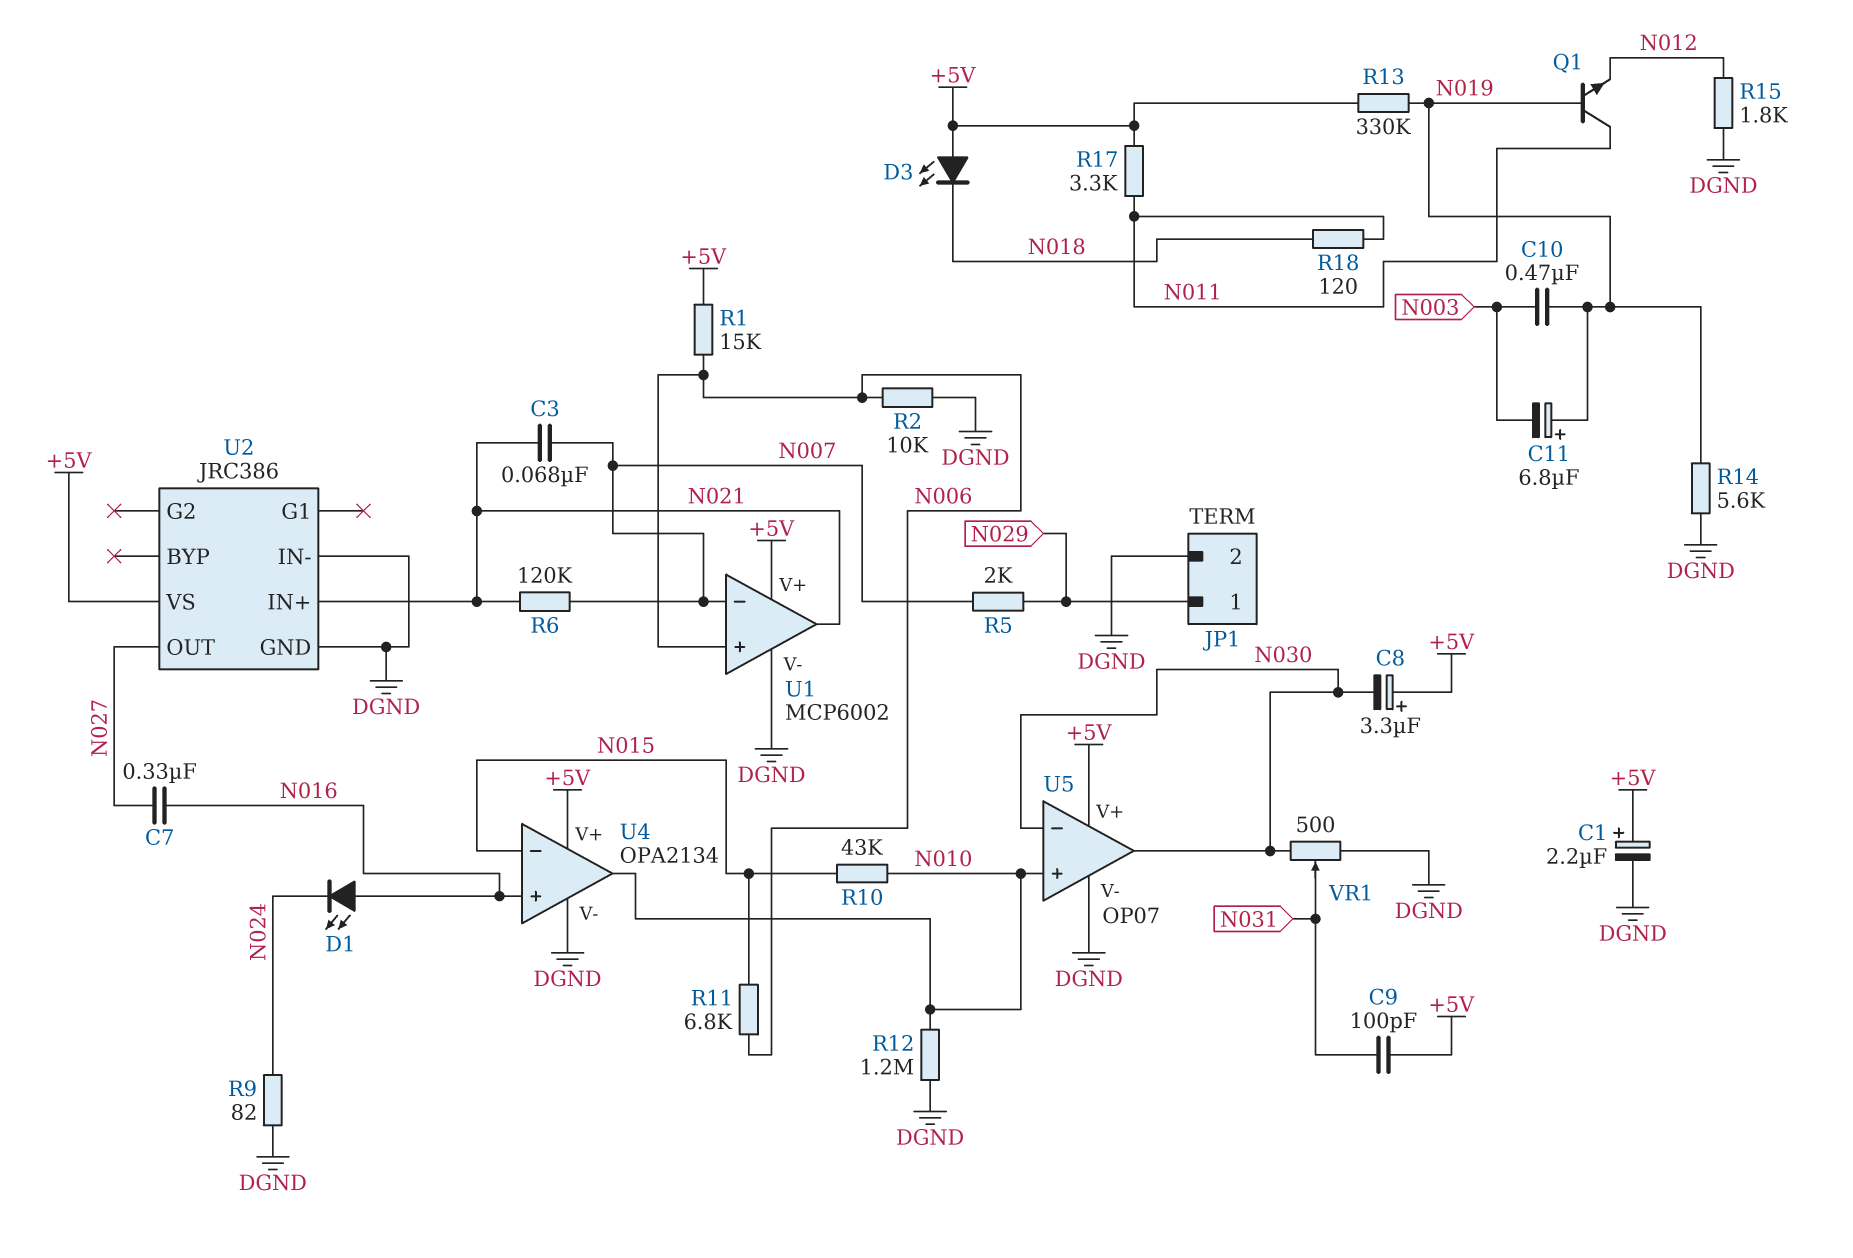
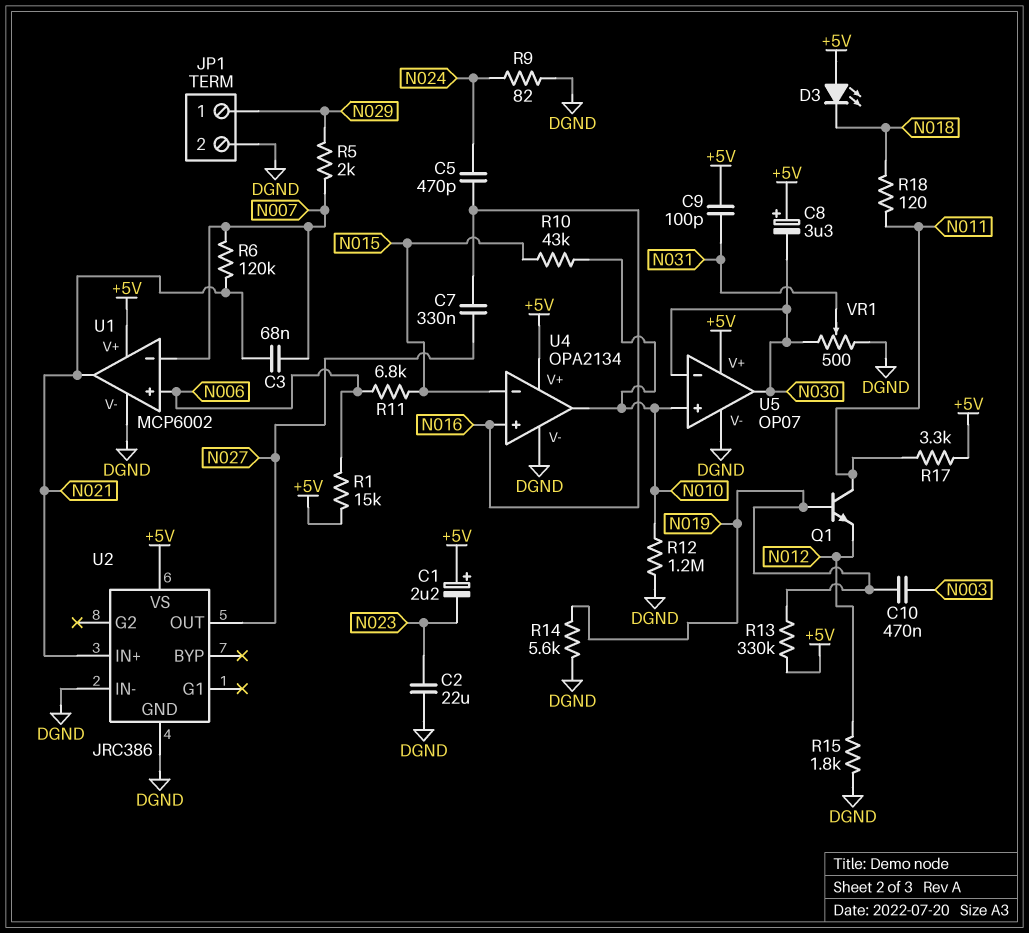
C1: 2.2uF (plus +5V, minus DGND) -> 2.2uF (plus +5V, minus N023)
C2: none -> 22uF (DGND, N023)
C5: none -> 470pF (N016, N024)
C11: 6.8uF (plus N019, minus N003) -> none
D1: LED (A N016, K N024) -> none
R2: 10k (DGND, N006) -> none

